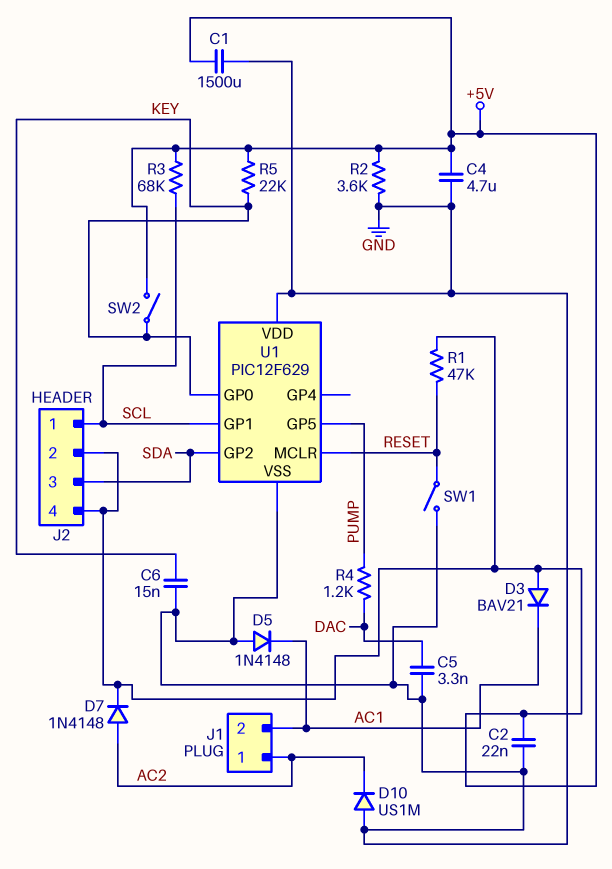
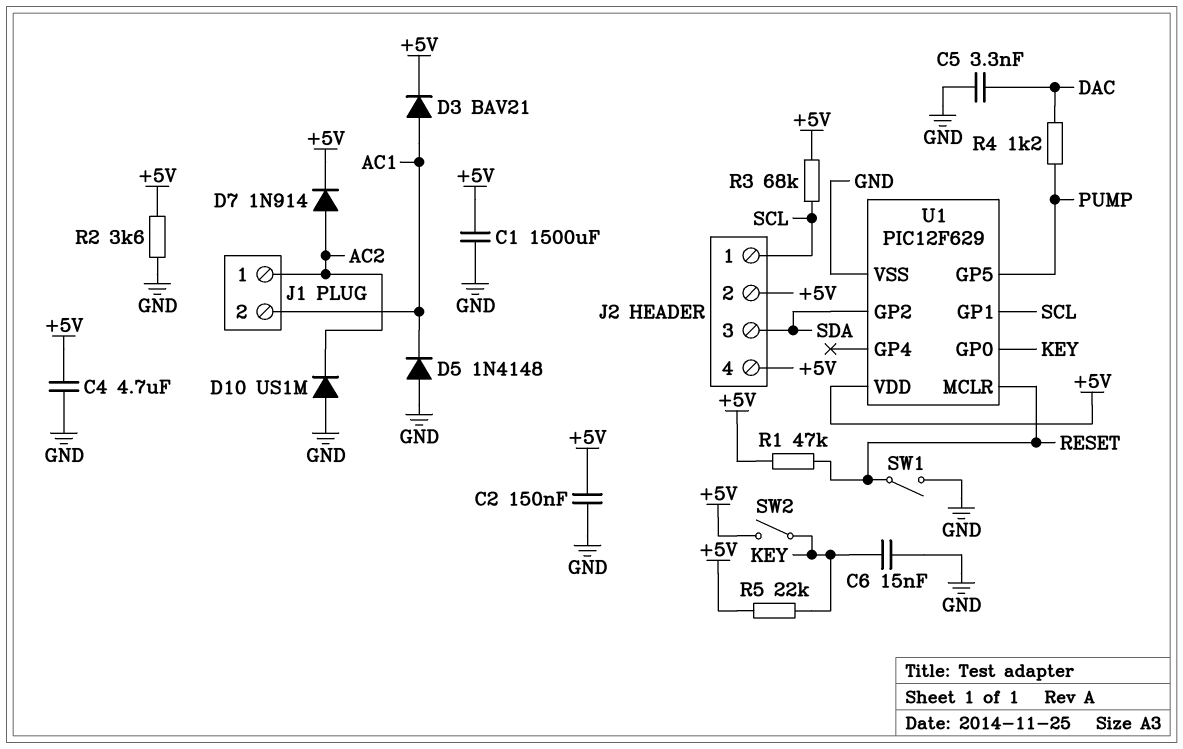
C2: 22nF (+5V, GND) -> 150nF (+5V, GND)
D3: diode BAV21 (A +5V, K AC1) -> diode BAV21 (A AC1, K +5V)
D7: diode 1N4148 (A AC2, K +5V) -> diode 1N914 (A AC2, K +5V)
U1 pin VDD: GND -> +5V

